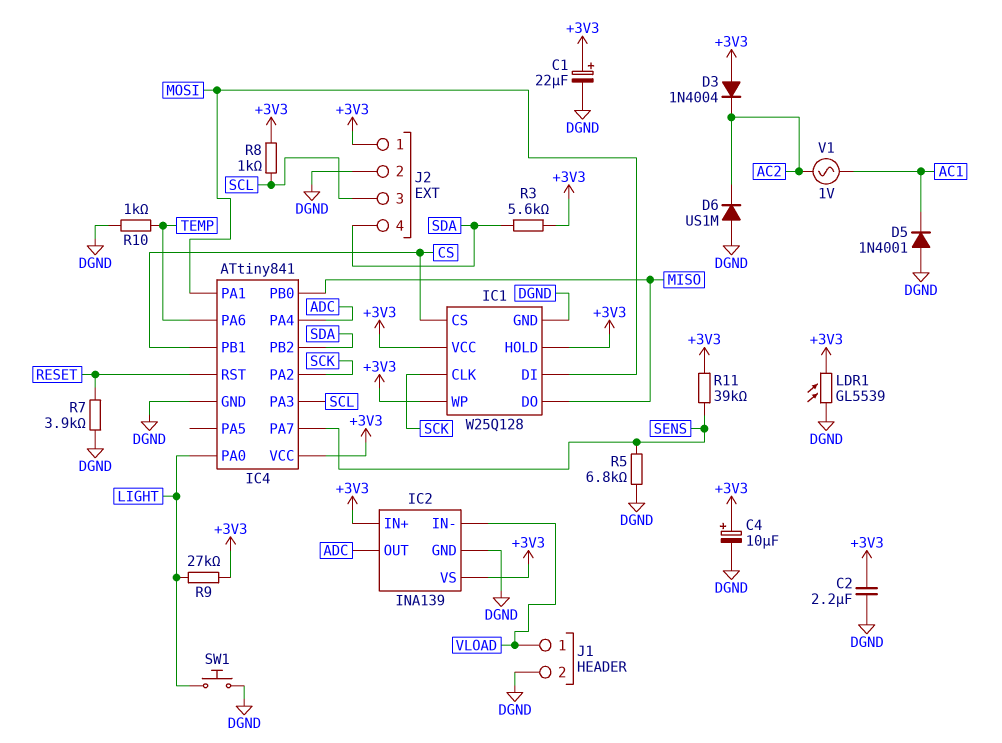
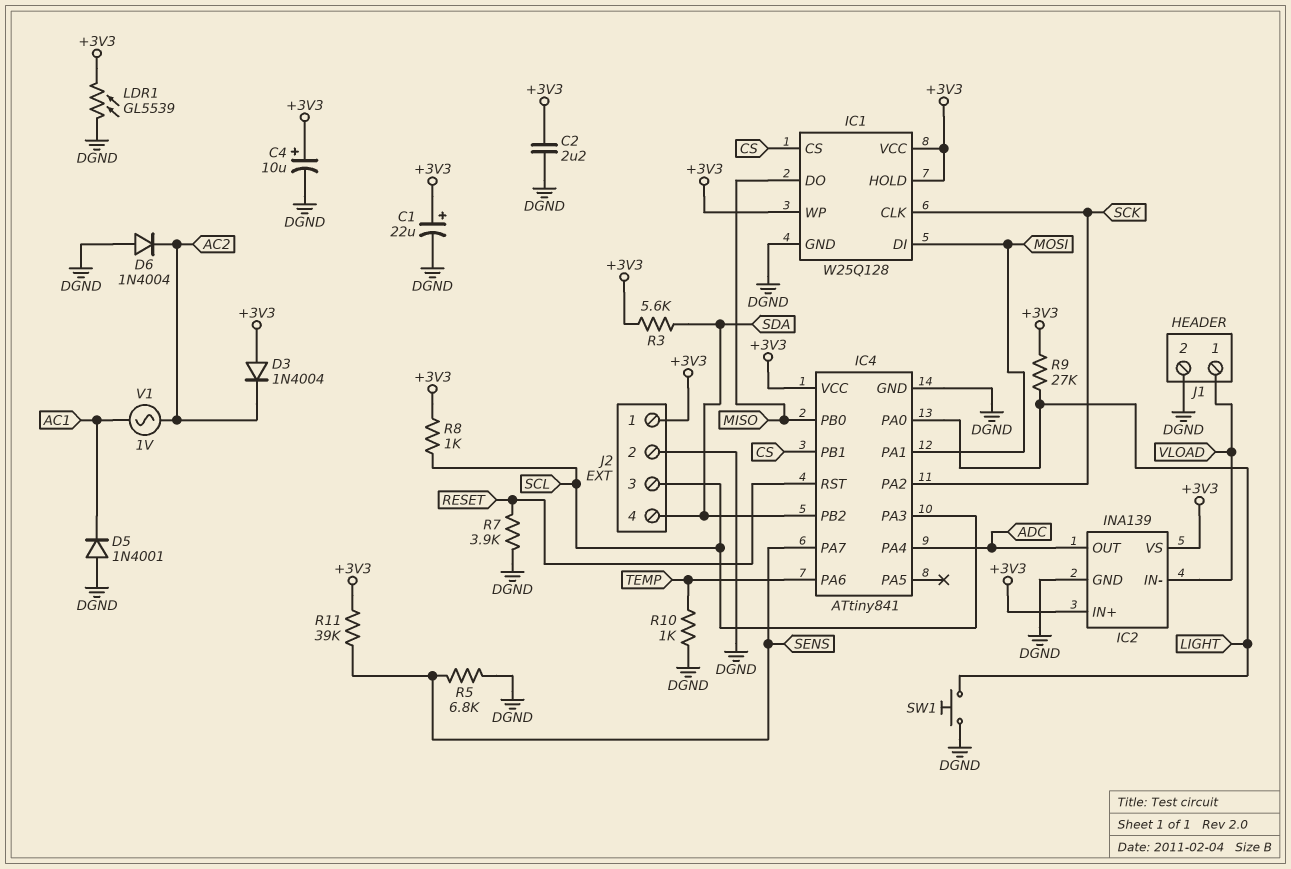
D6: diode US1M (A DGND, K AC2) -> diode 1N4004 (A DGND, K AC2)

